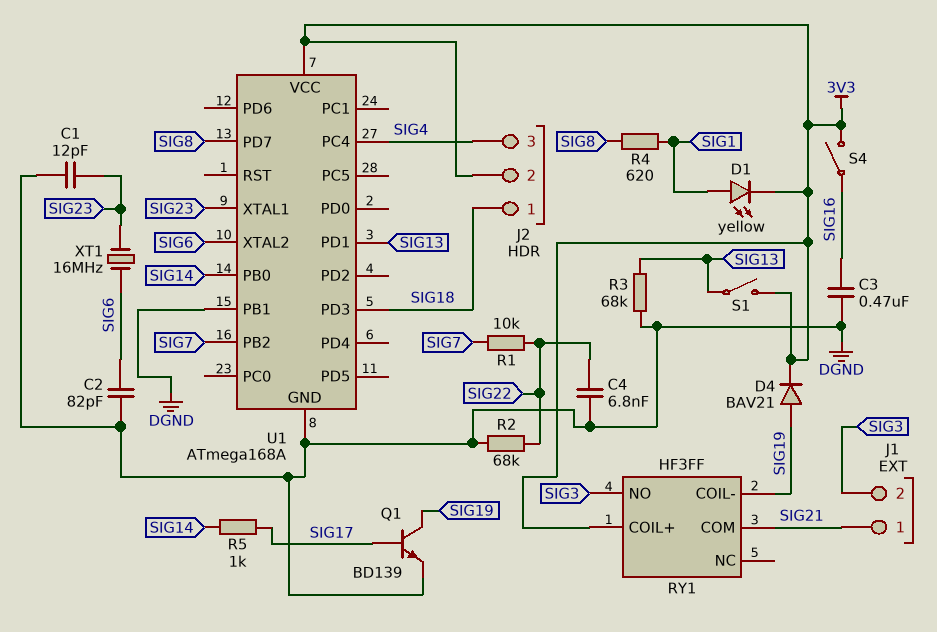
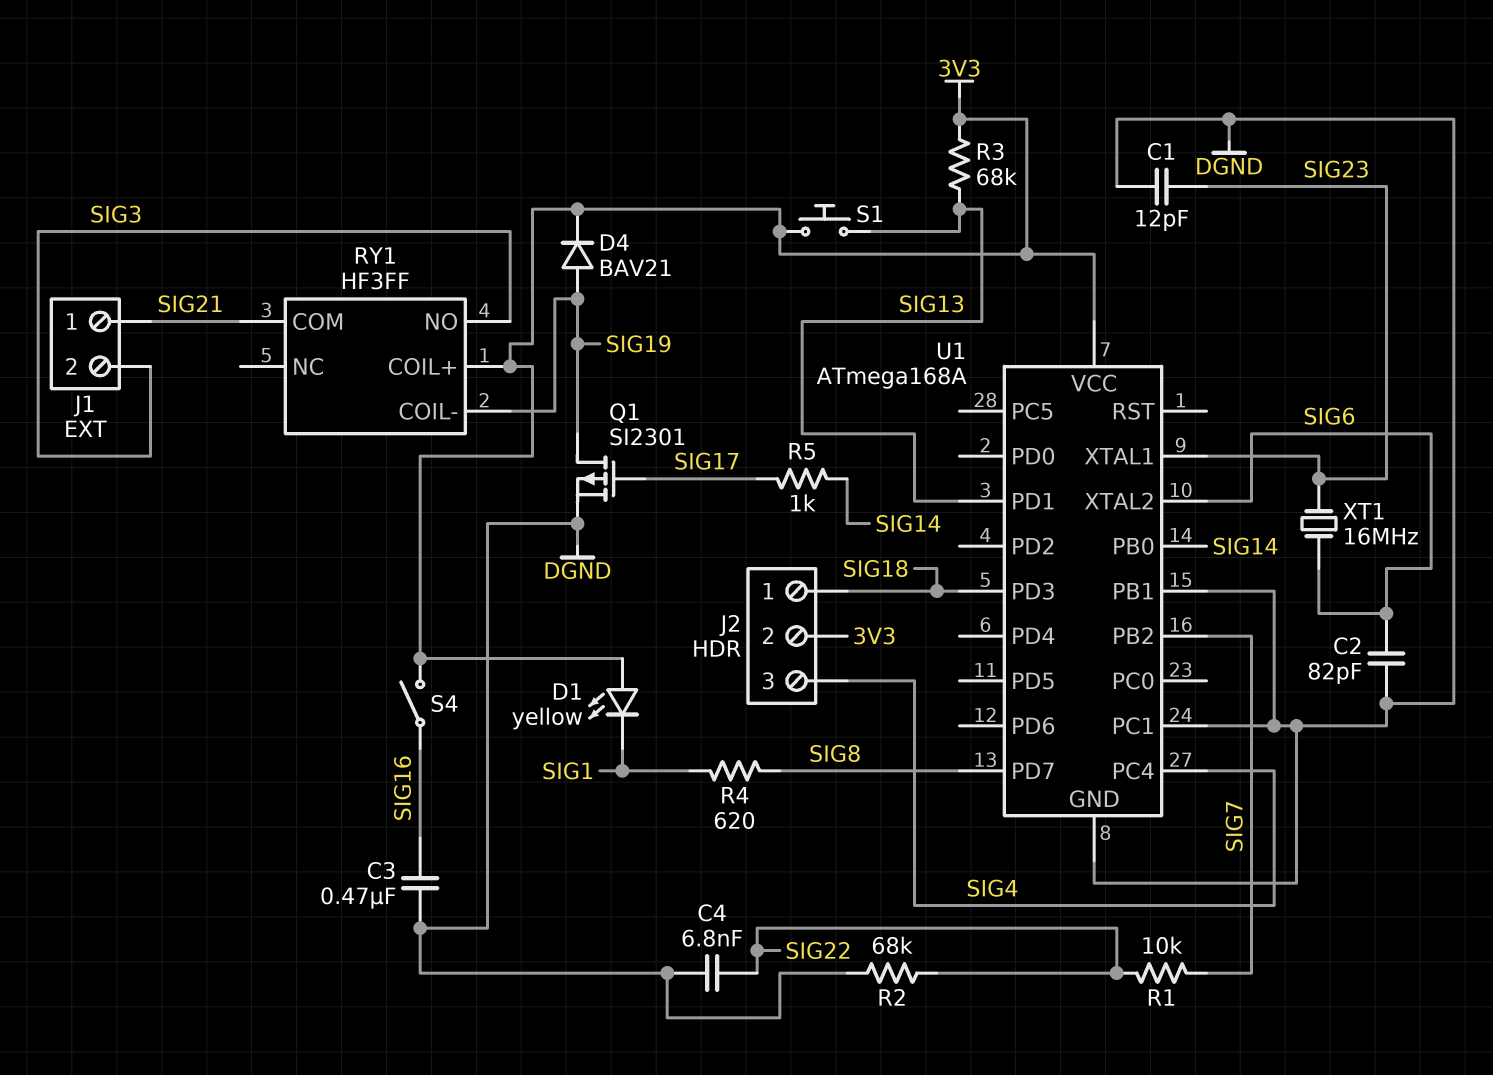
D1: LED yellow (A SIG1, K 3V3) -> LED yellow (A 3V3, K SIG1)
Q1: NPN BD139 (B SIG17, C SIG19, E DGND) -> PMOS SI2301 (G SIG17, D SIG19, S DGND)
R3: 68k (DGND, SIG13) -> 68k (3V3, SIG13)
S1: switch (3V3, SIG13) -> button (3V3, SIG13)
U1 pin PC1: none -> DGND

